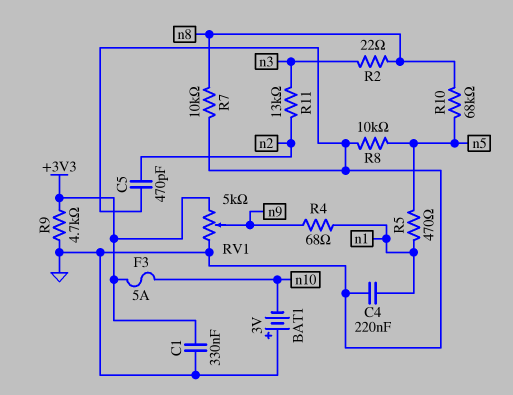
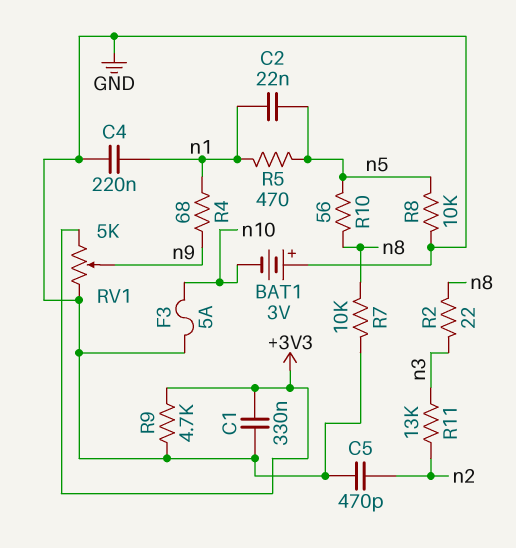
C2: none -> 22nF (n1, n5)
F3: 5A (+3V3, n10) -> 5A (GND, n10)
R10: 68k (n5, n8) -> 56 (n5, n8)

